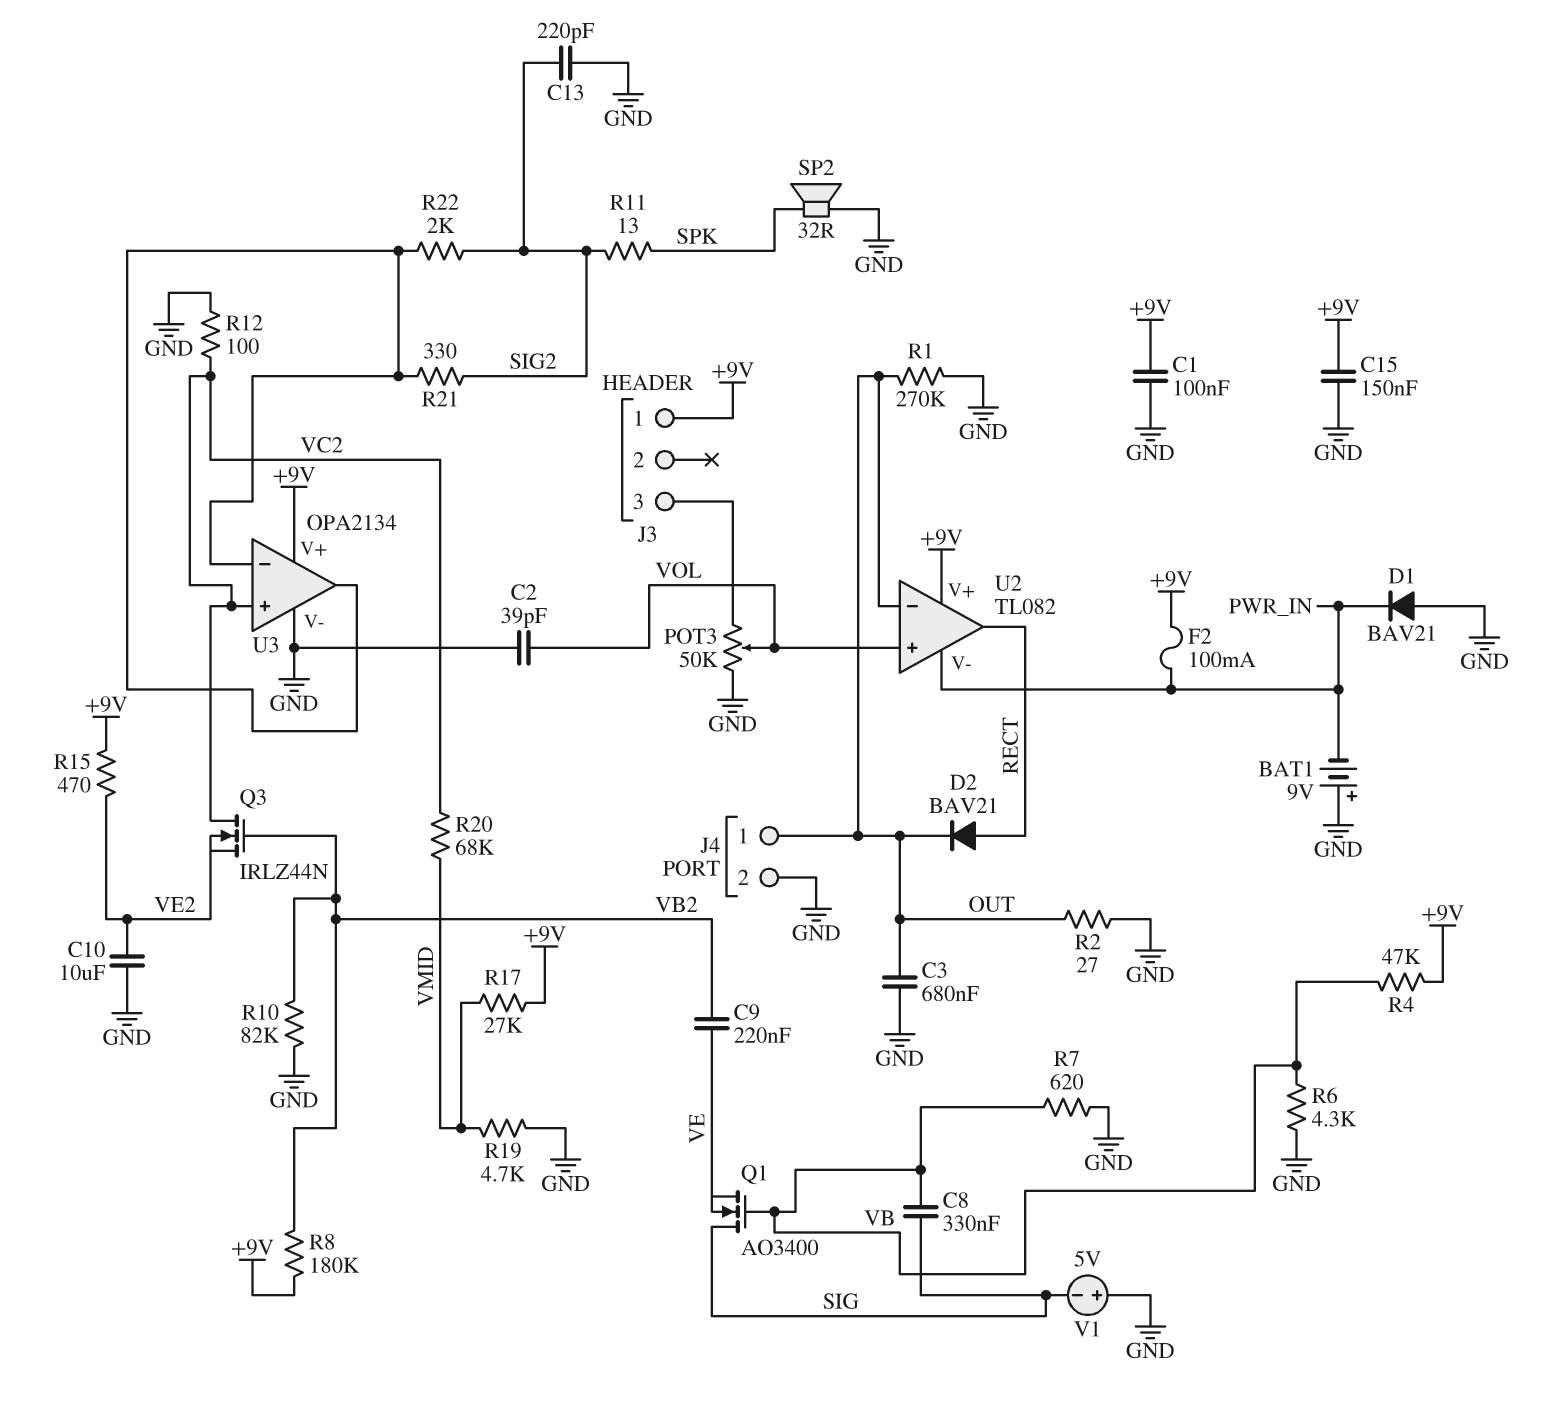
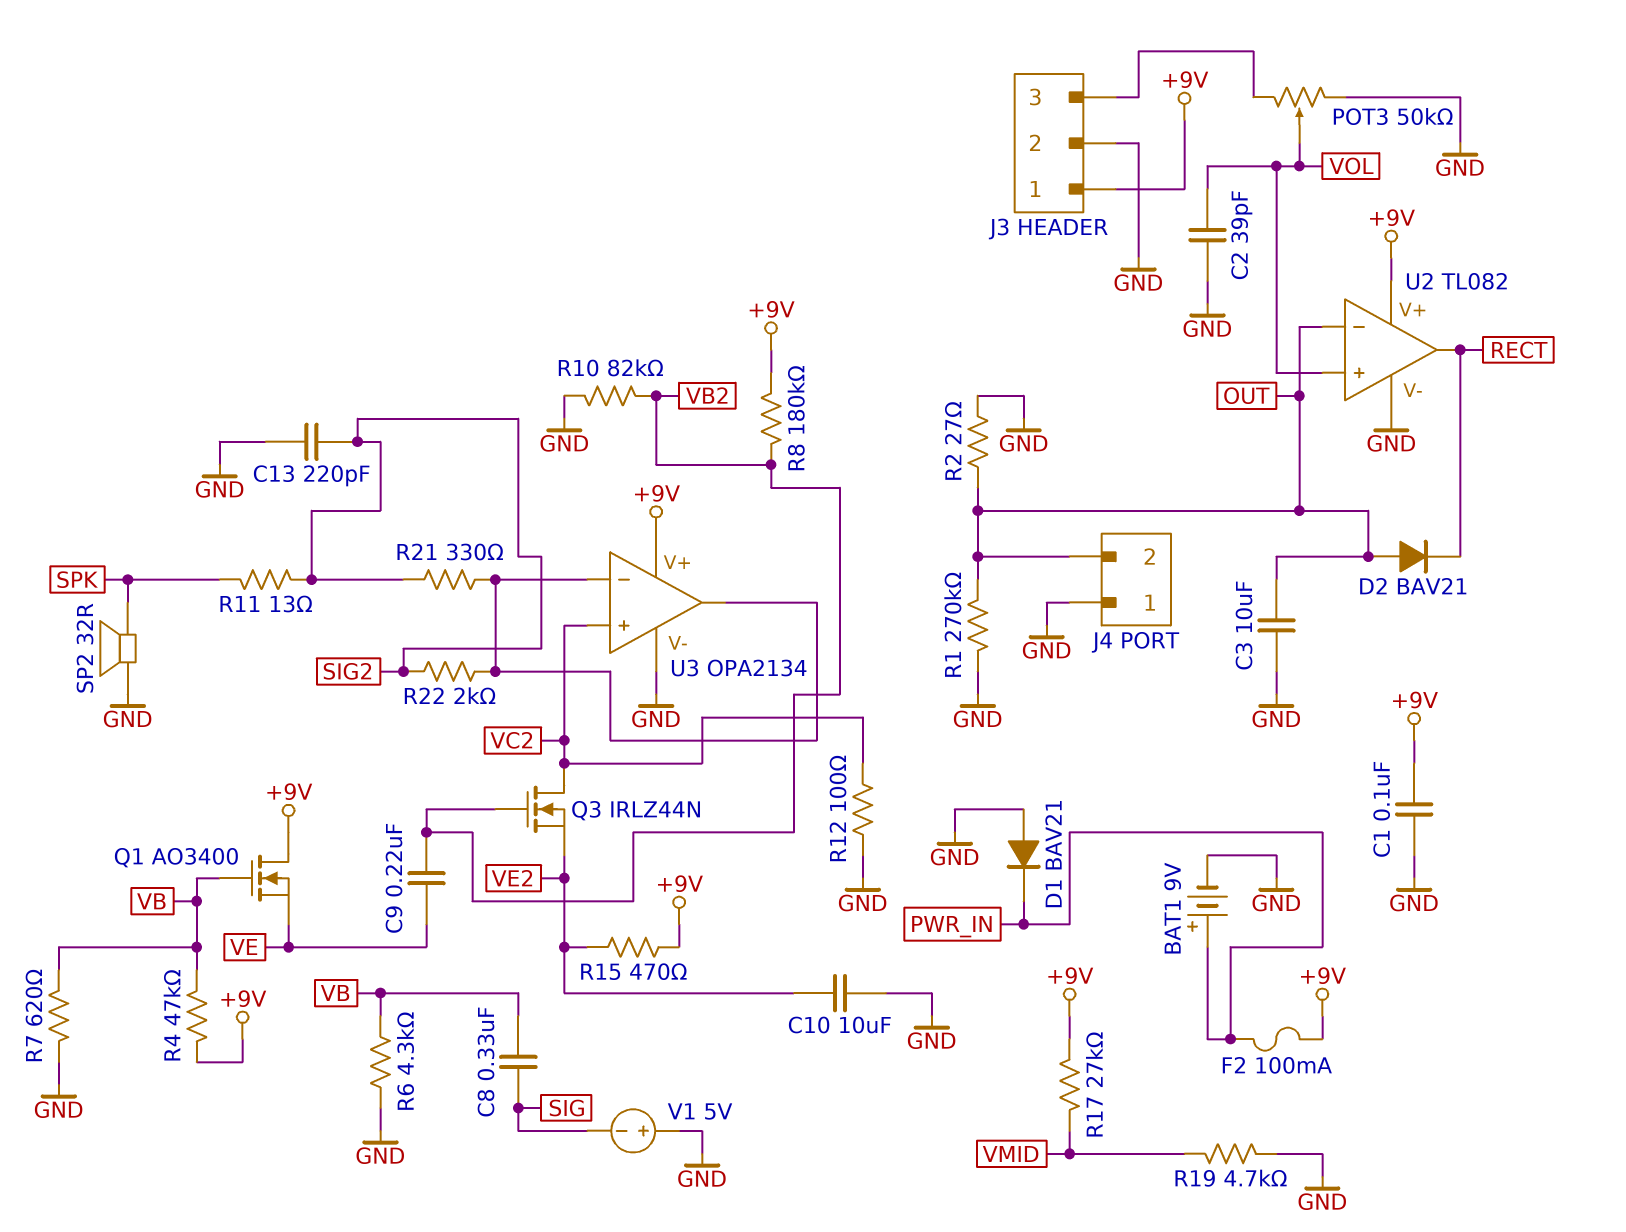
BAT1: 9V (plus GND, minus PWR_IN) -> 9V (plus PWR_IN, minus GND)
C3: 680nF (GND, OUT) -> 10uF (GND, OUT)
C15: 150nF (+9V, GND) -> none
D2: diode BAV21 (A RECT, K OUT) -> diode BAV21 (A OUT, K RECT)
J3 pin 2: none -> GND
J4 pin 1: OUT -> GND
J4 pin 2: GND -> OUT
Q1: NMOS AO3400 (G VB, D SIG, S VE) -> NMOS AO3400 (G VB, D +9V, S VE)
R20: 68k (VC2, VMID) -> none
U2 pin V-: PWR_IN -> GND

